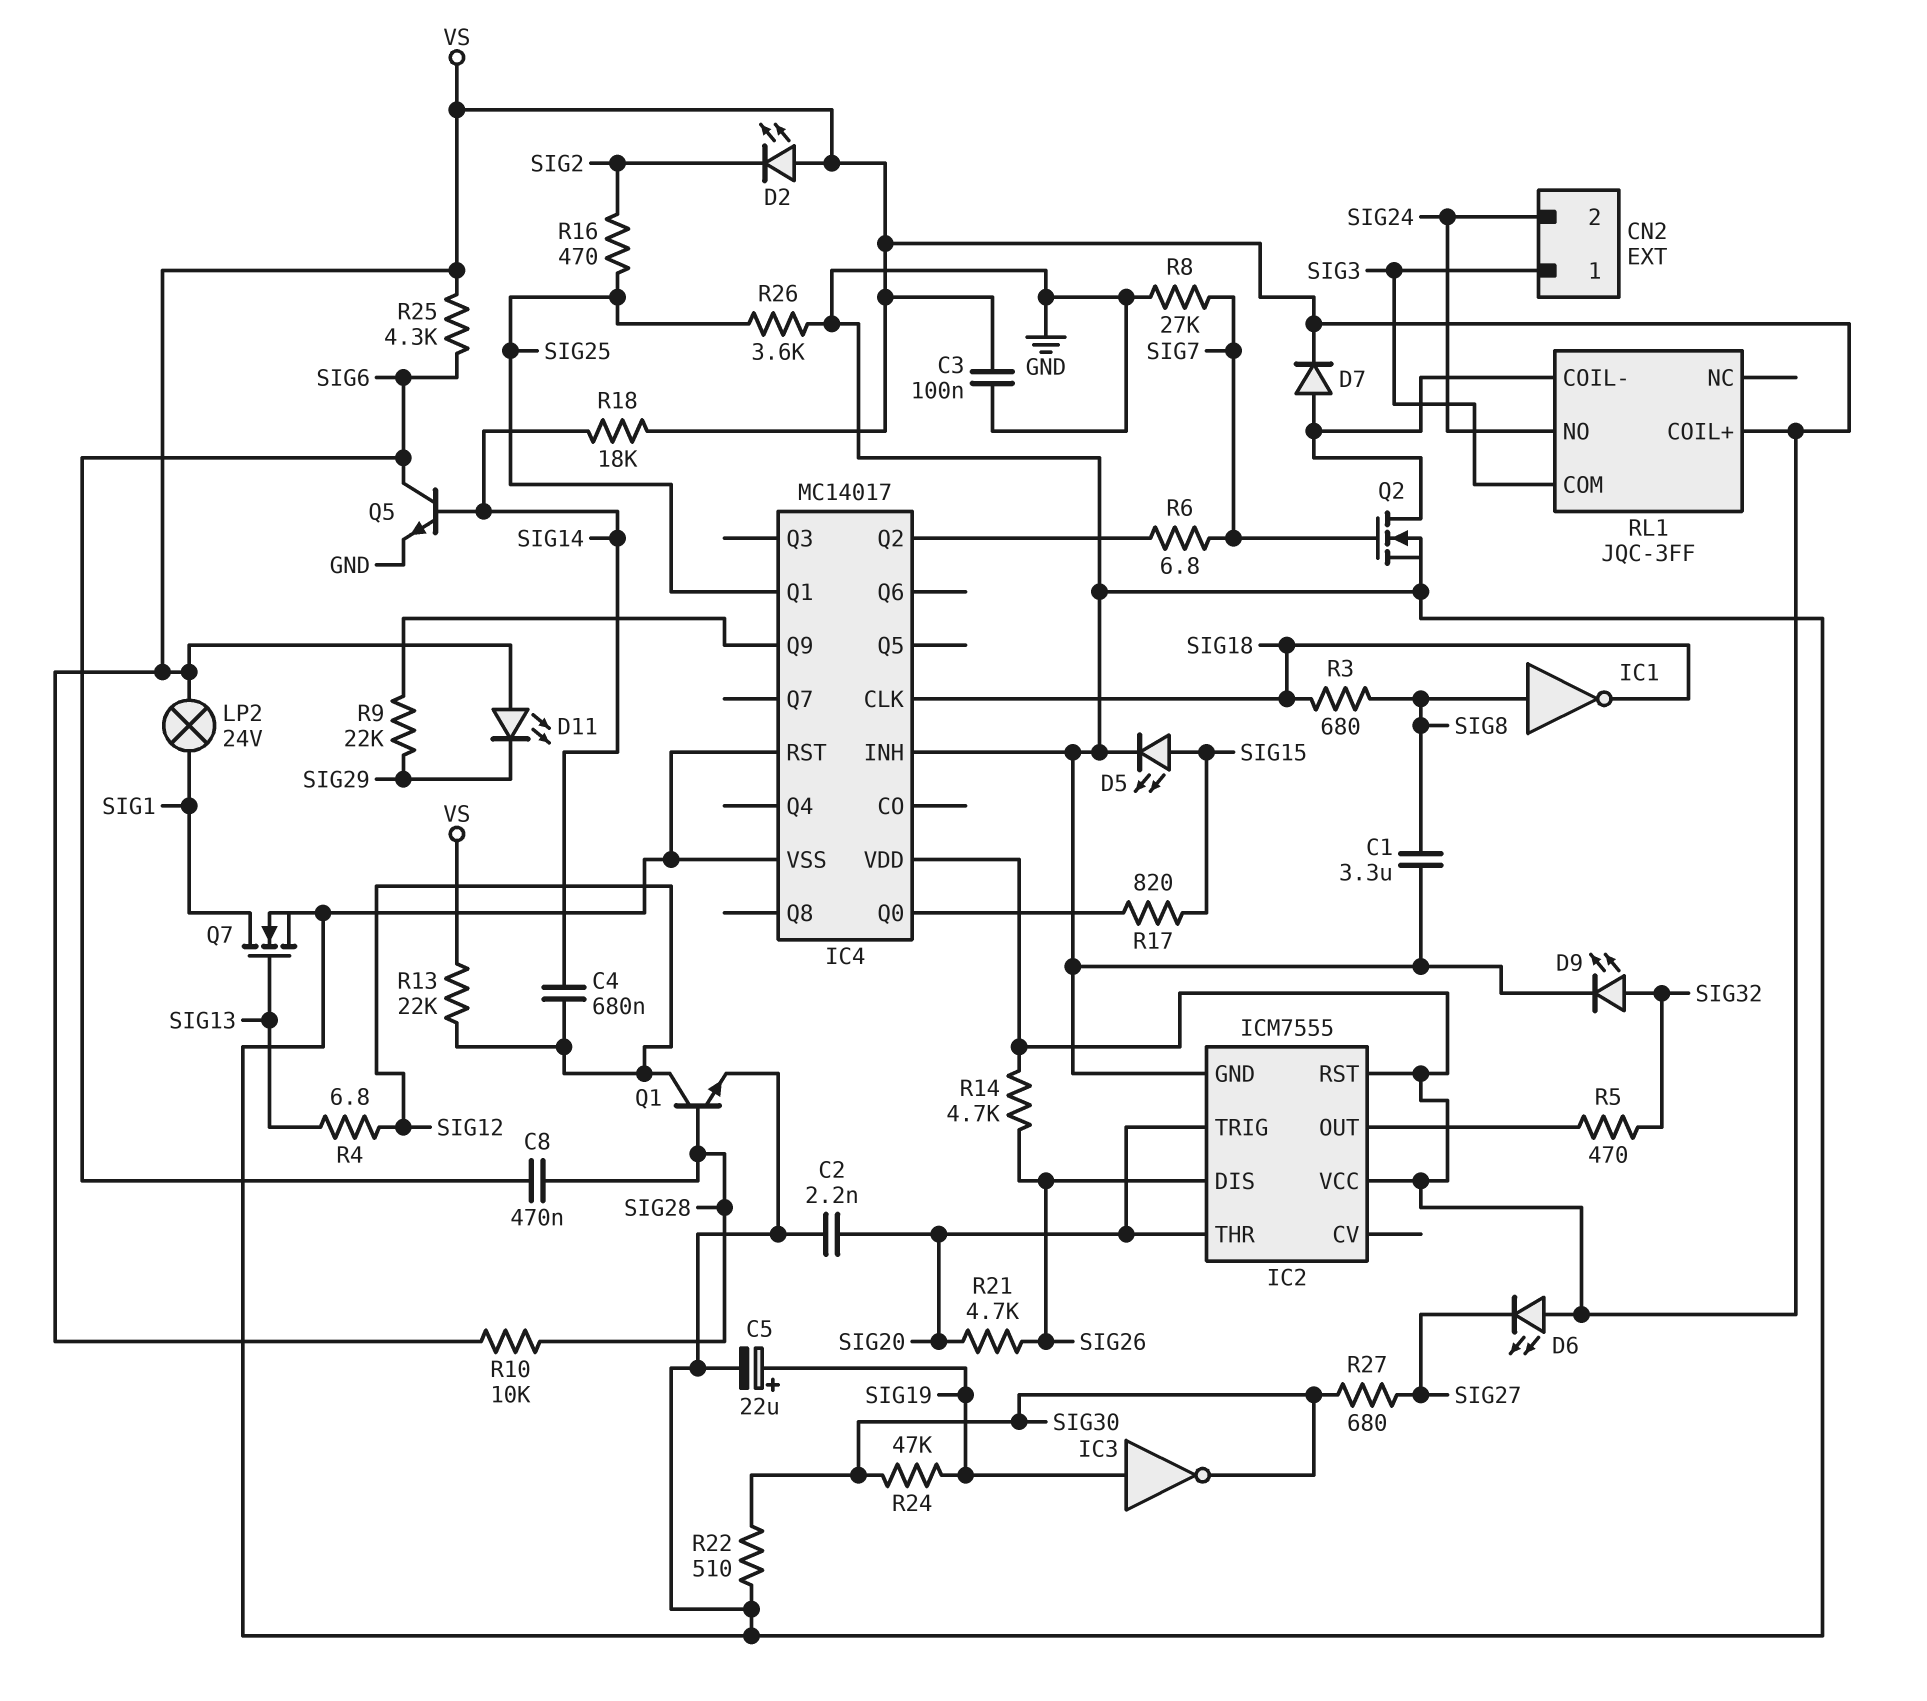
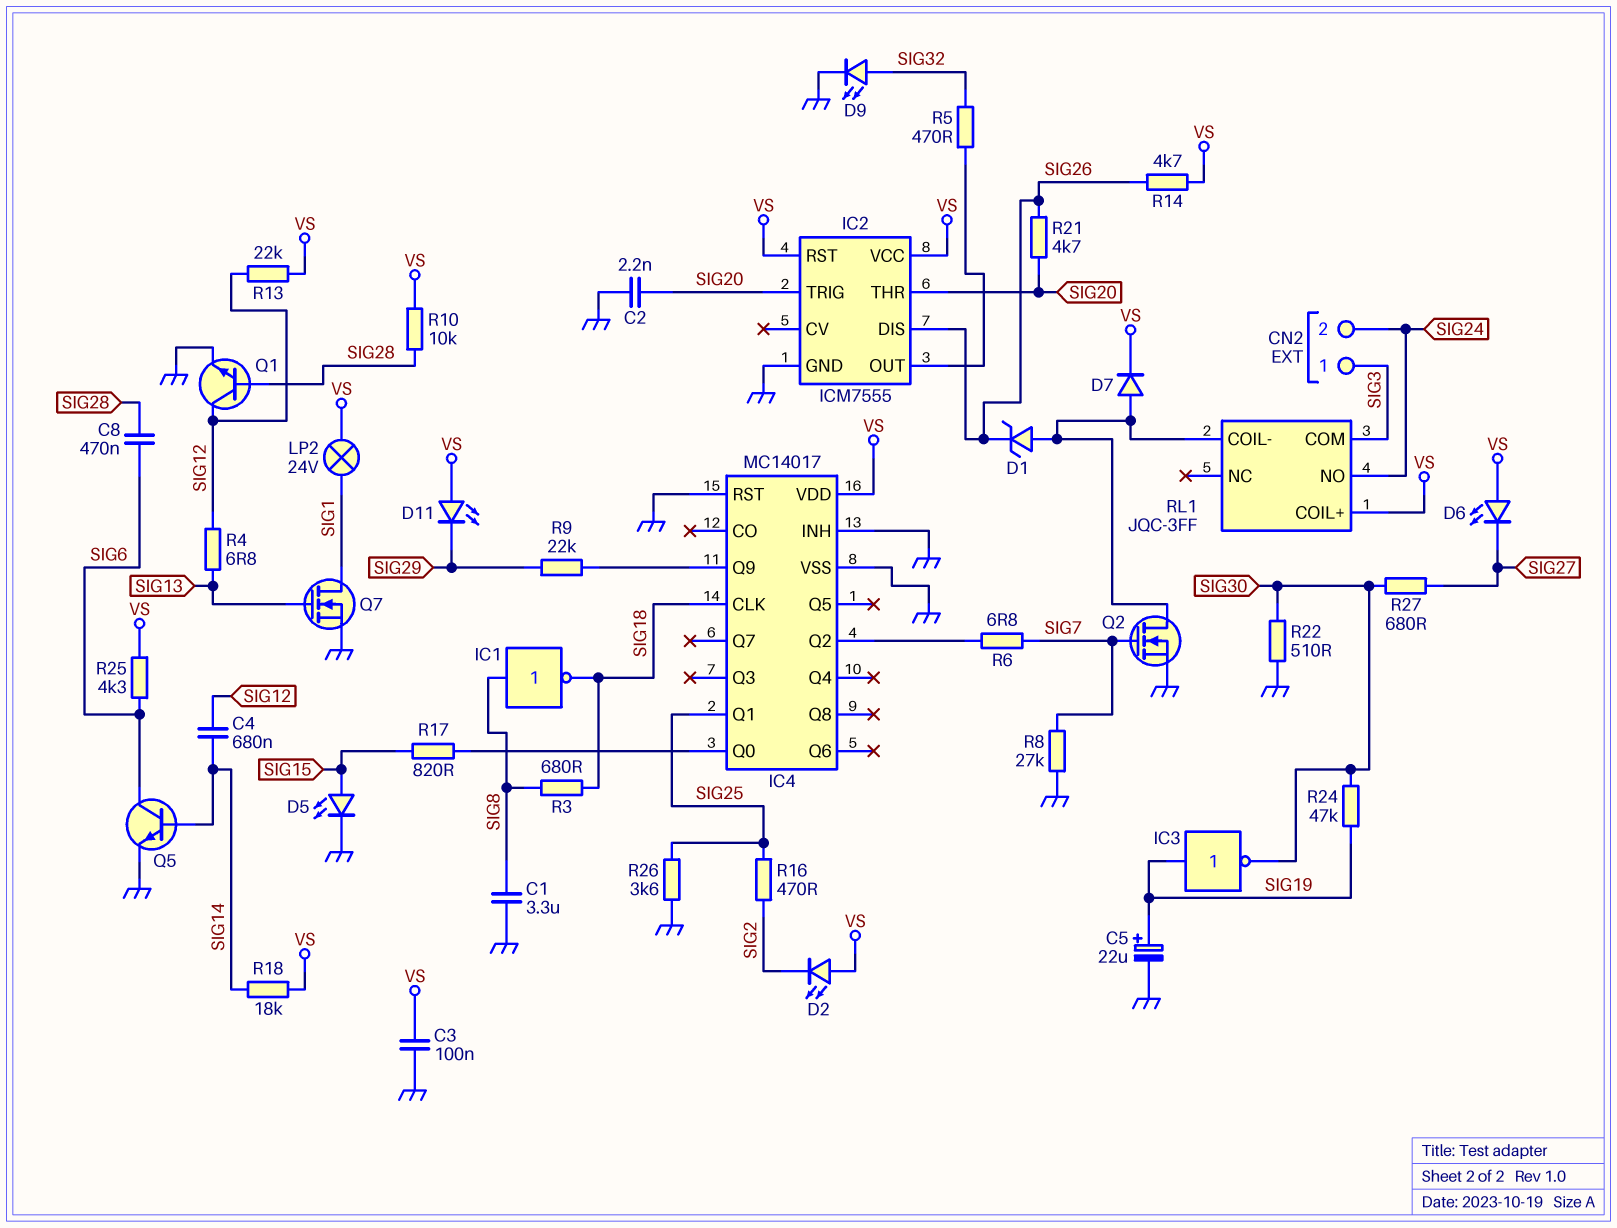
D1: none -> zener (A RL1/COIL-, K SIG26)

